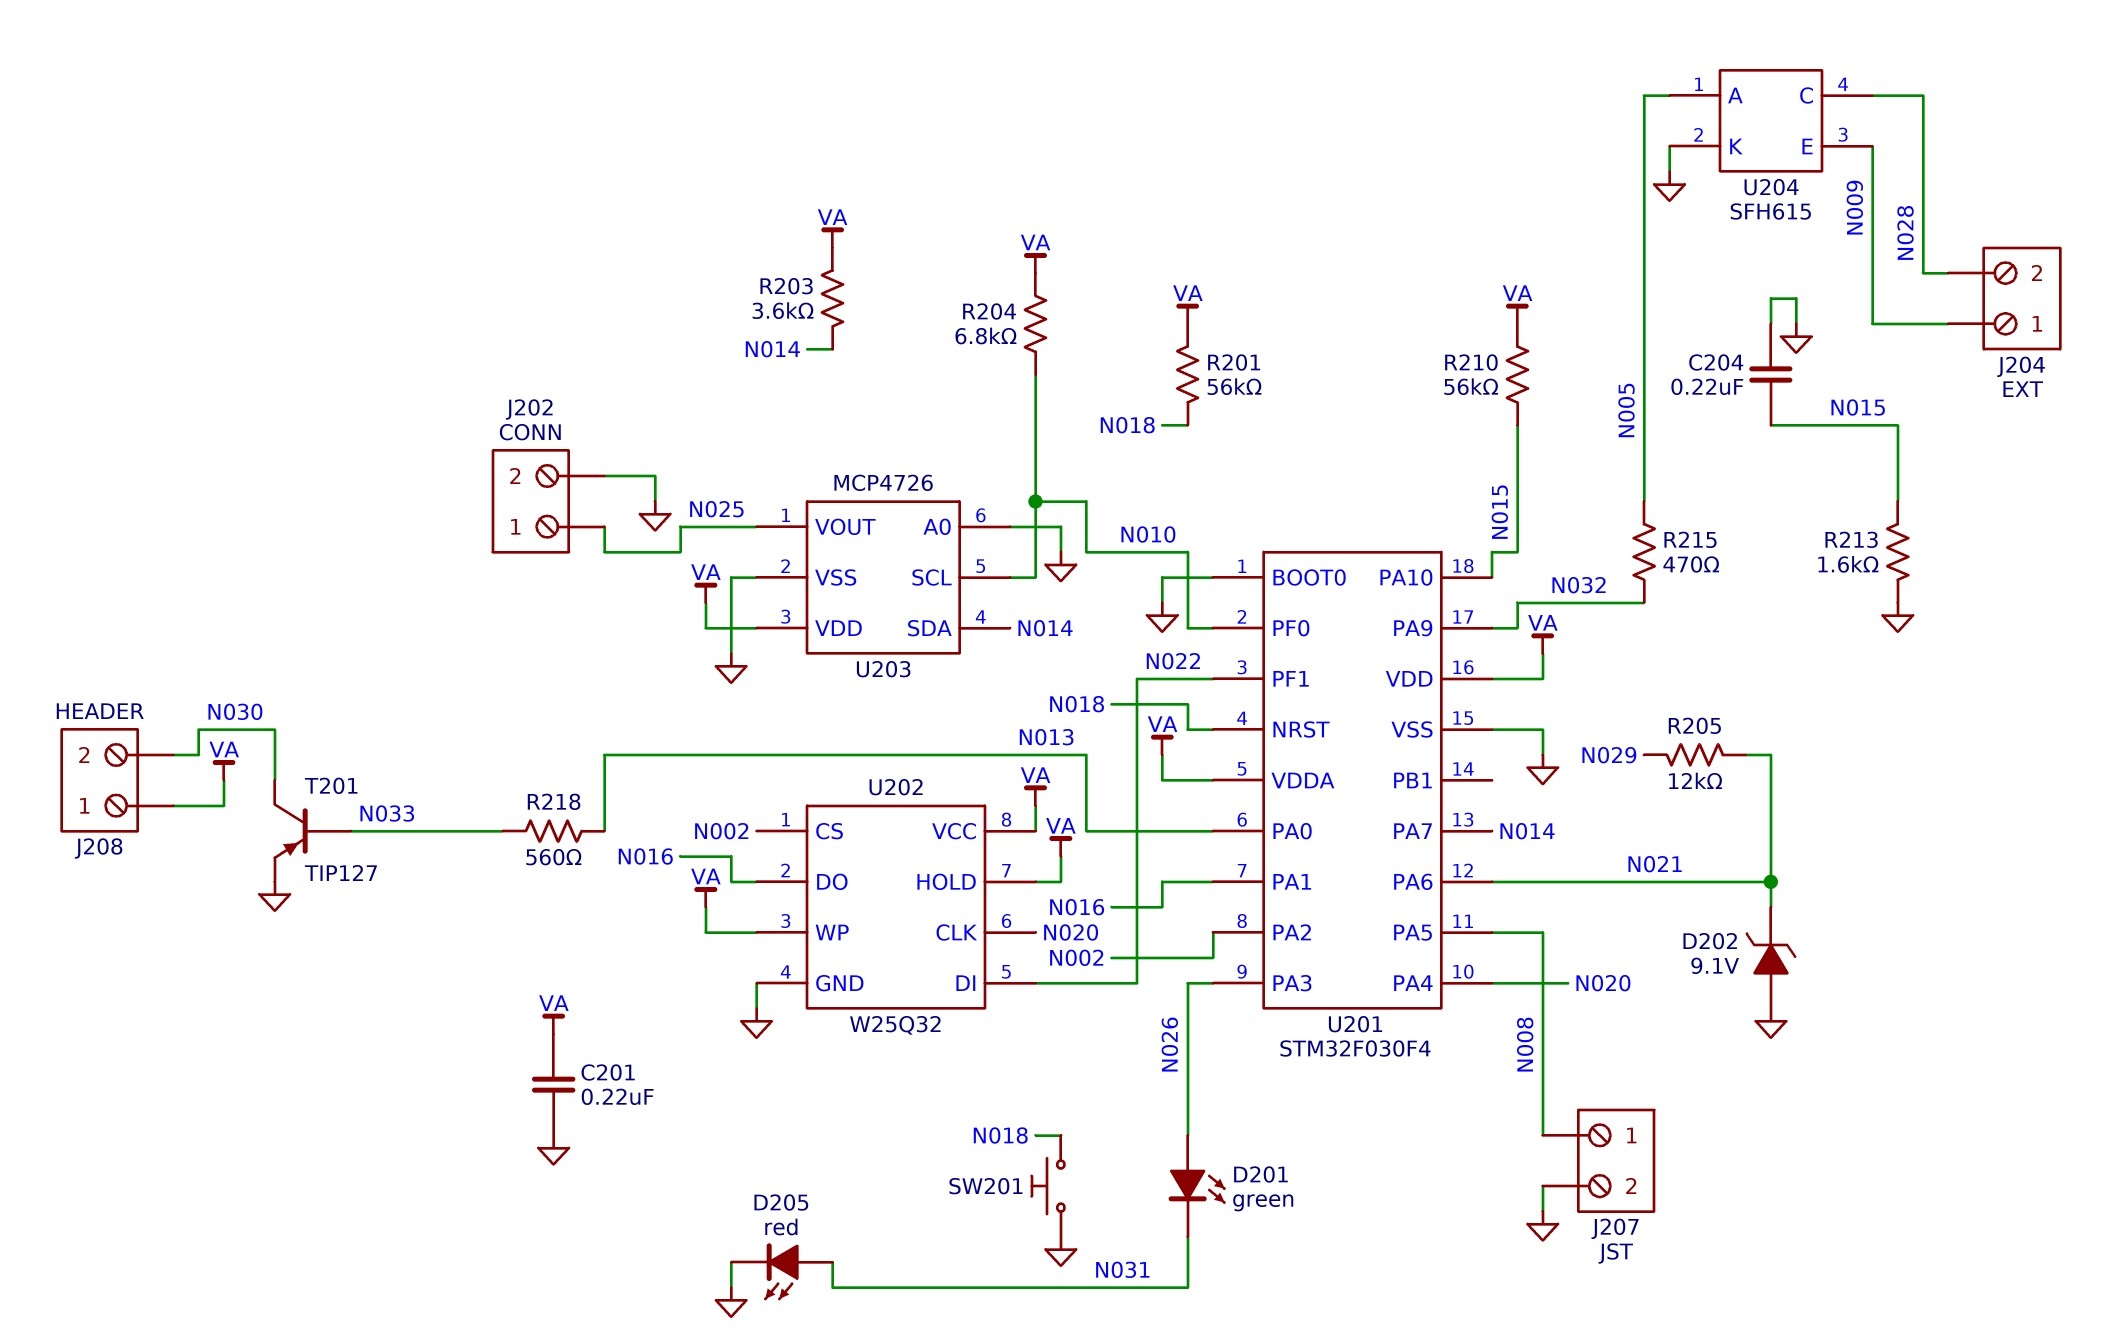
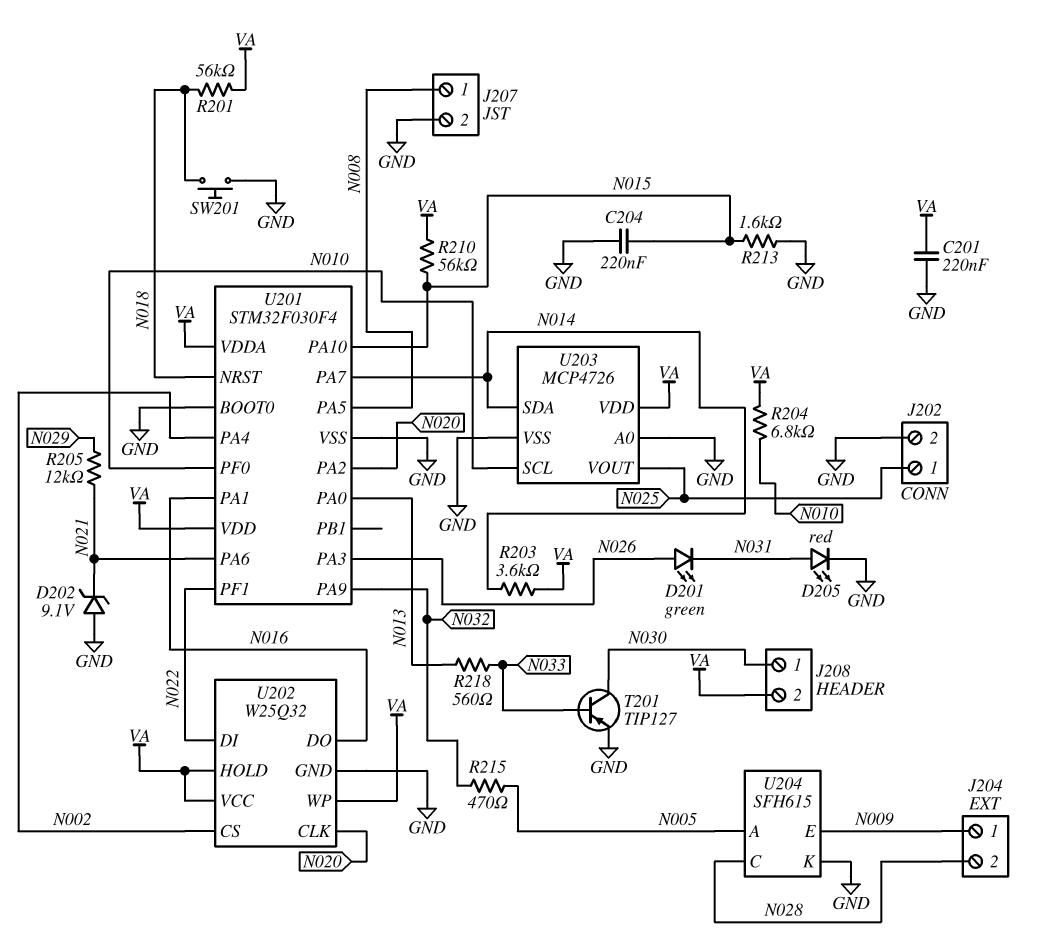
J208 pin 1: VA -> N030
J208 pin 2: N030 -> VA
U201 pin PA2: N002 -> N020
U201 pin PA4: N020 -> N002

